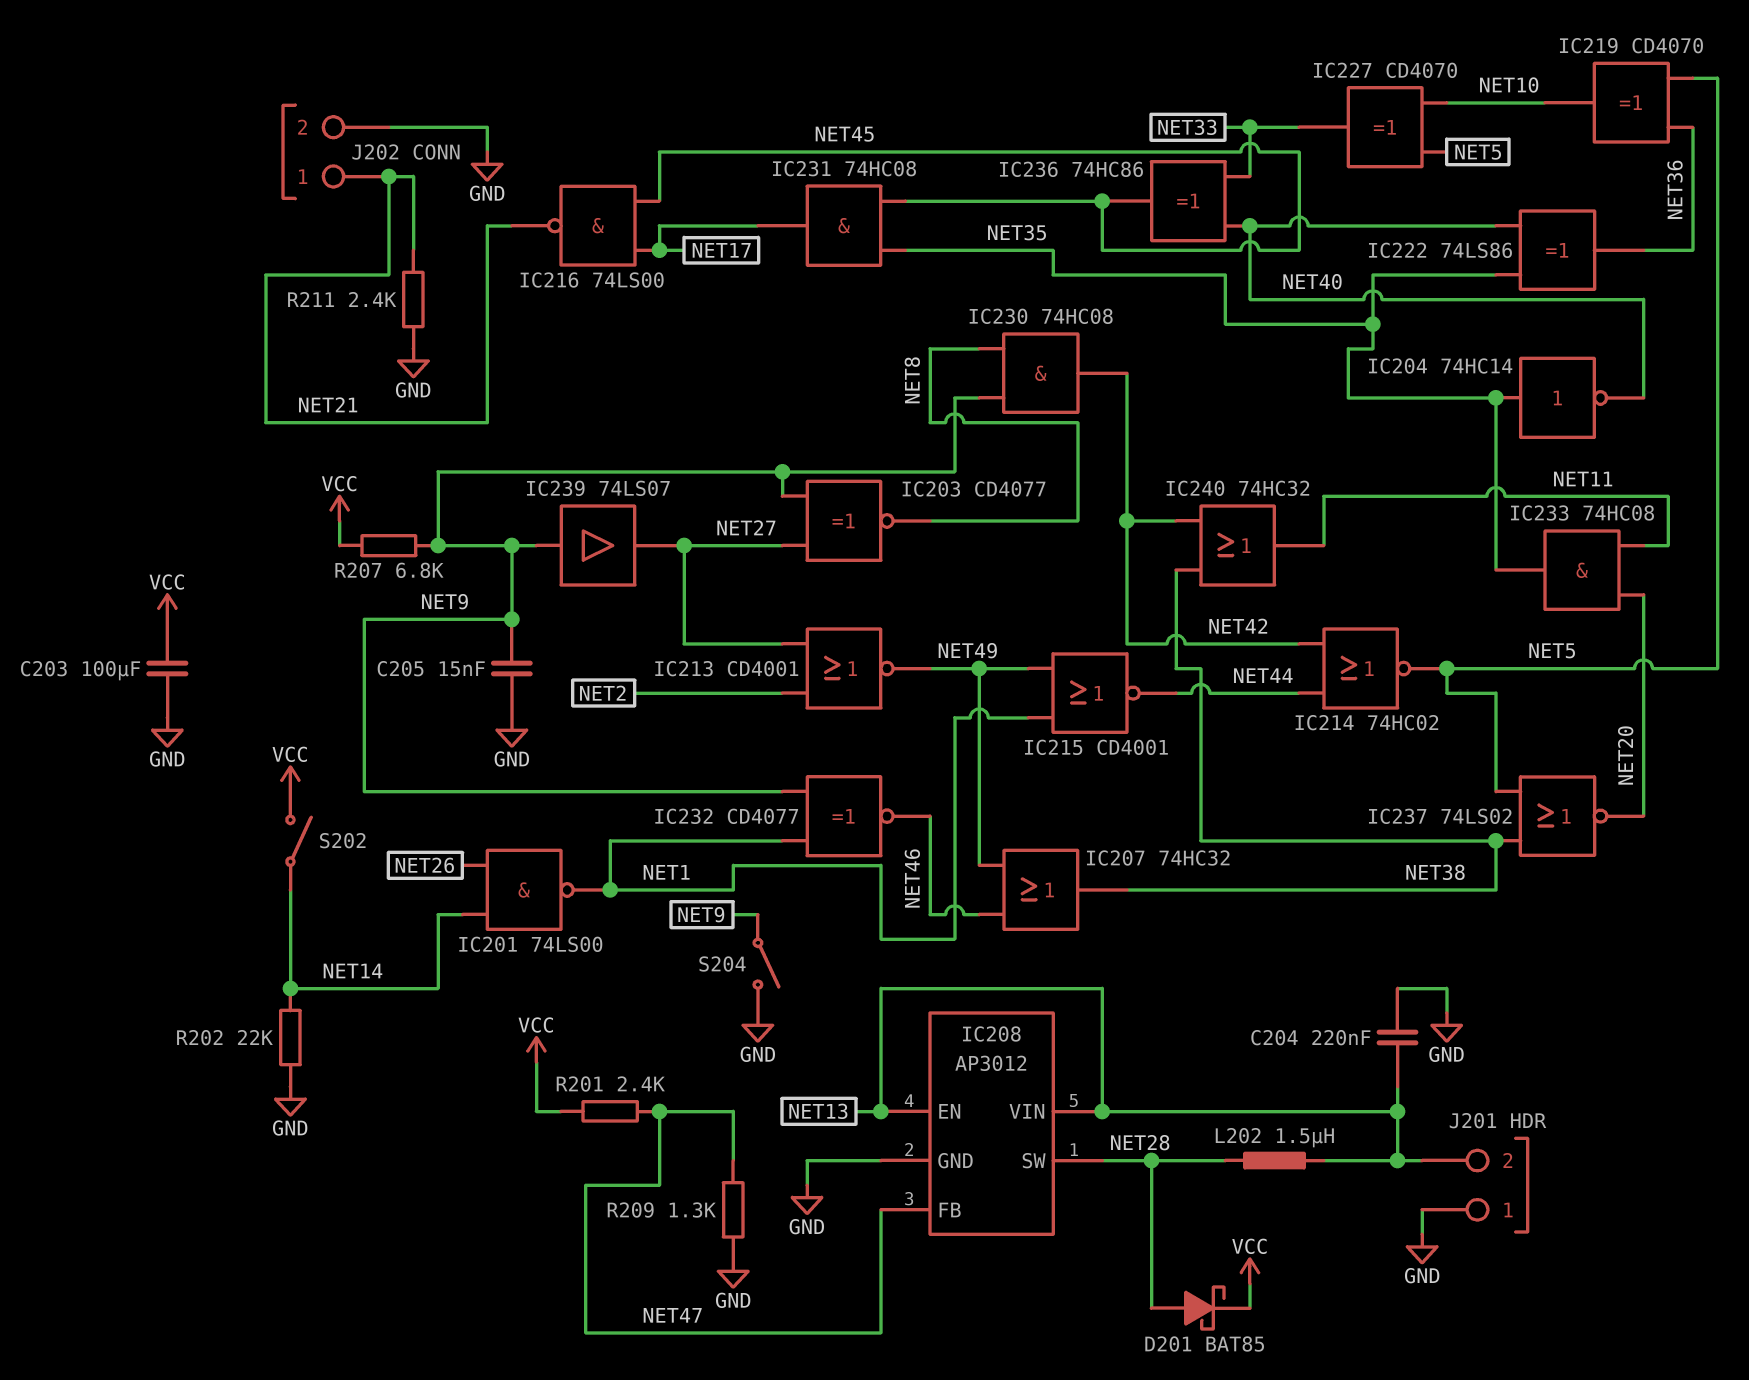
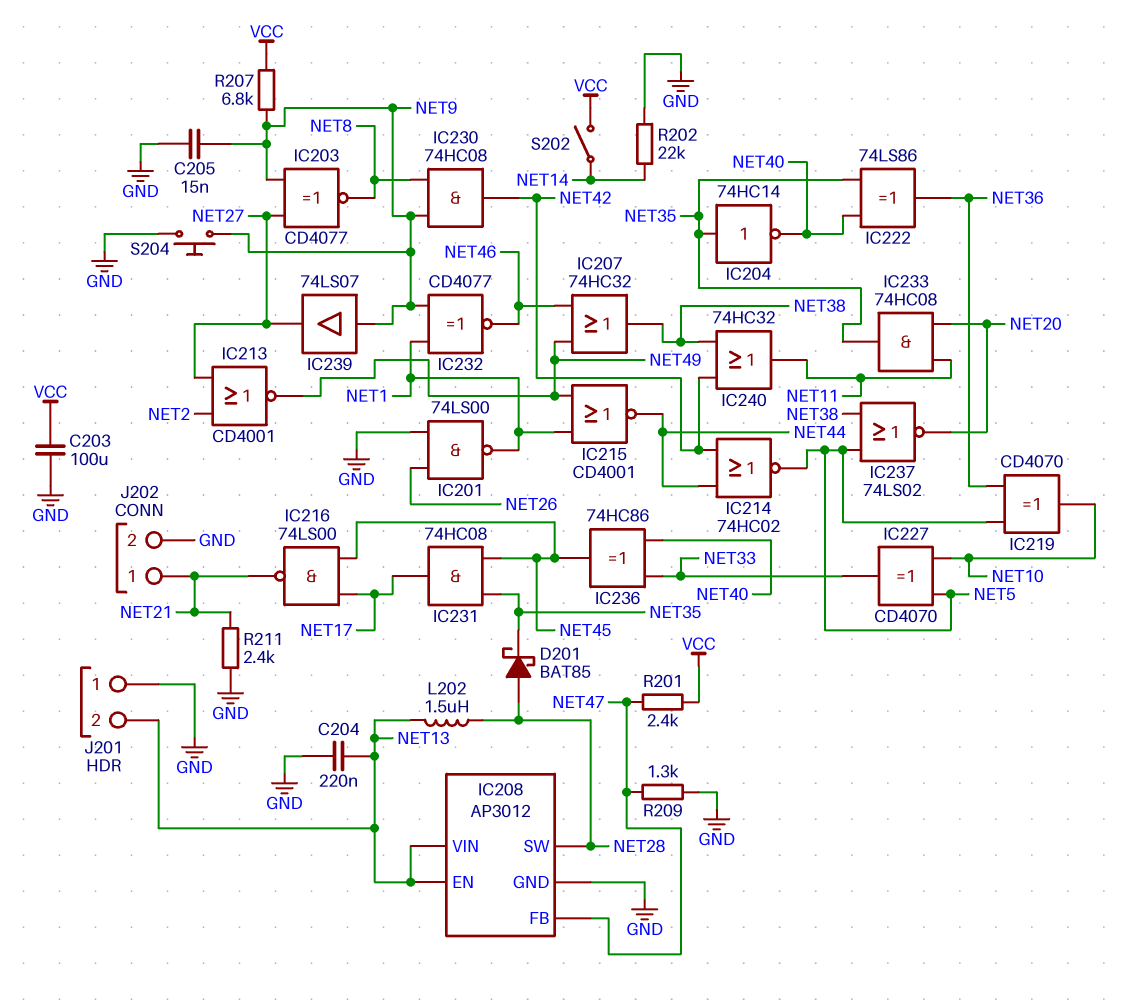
D201: schottky BAT85 (A NET28, K VCC) -> schottky BAT85 (A NET28, K NET35)
IC201: NAND 74LS00 (in NET14, in NET26, out NET1) -> NAND 74LS00 (in GND, in NET26, out NET1)
S204: switch (GND, NET9) -> button (GND, NET9)

